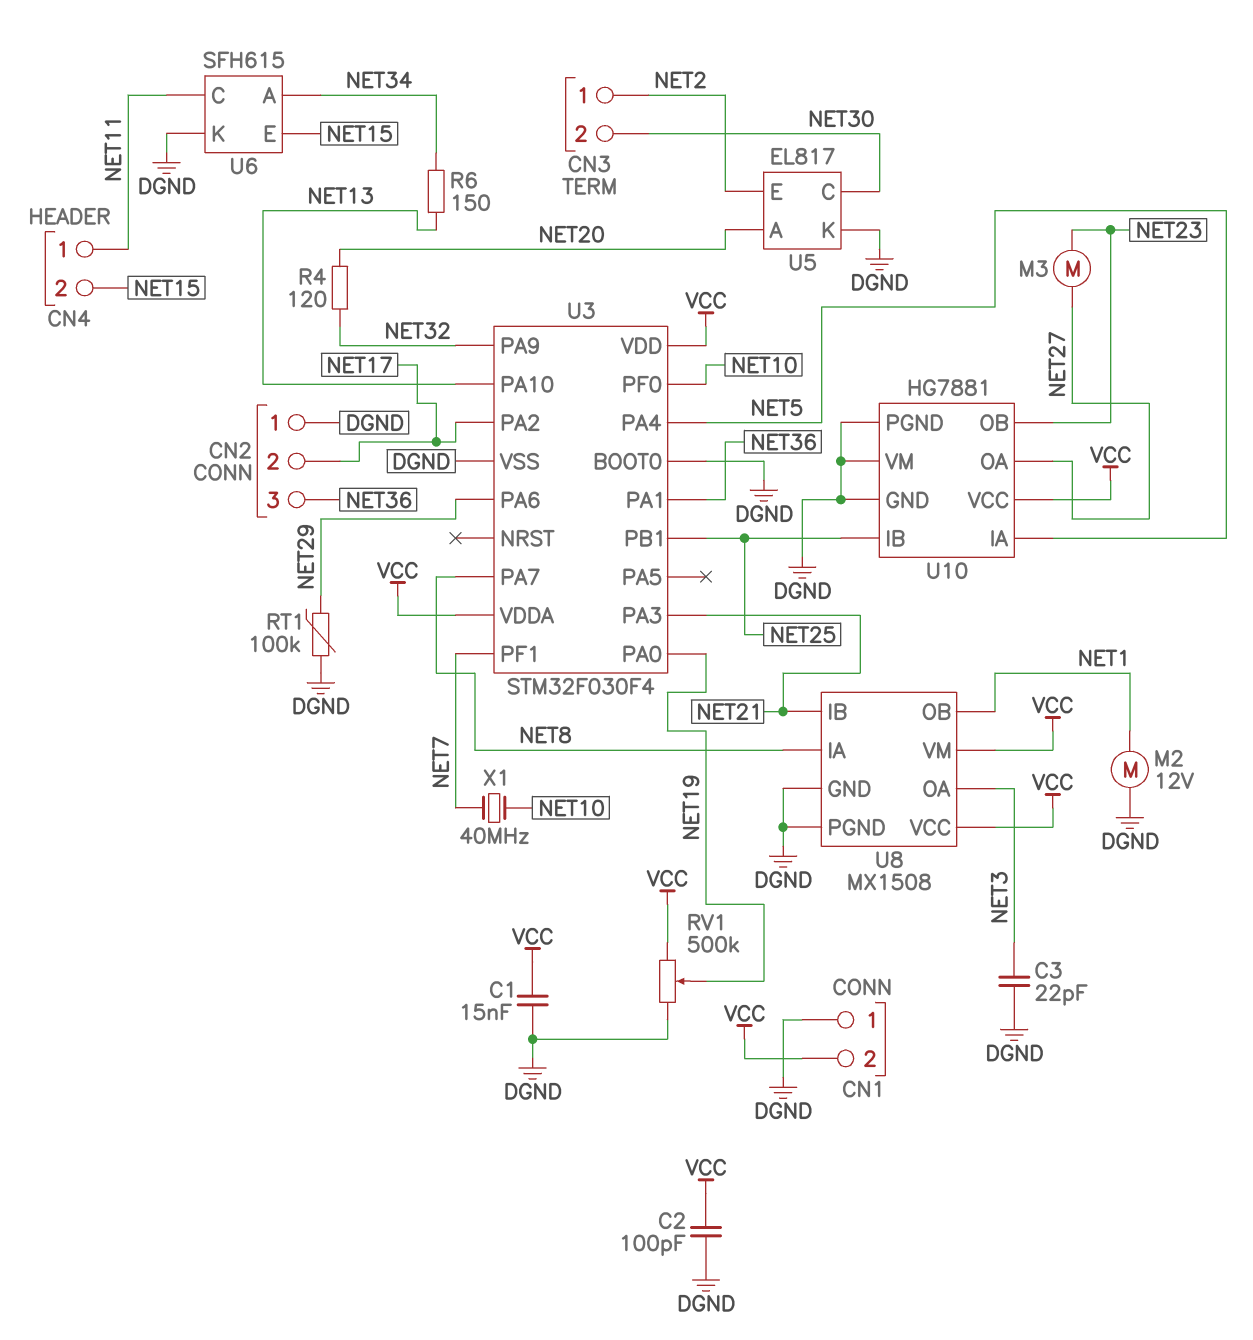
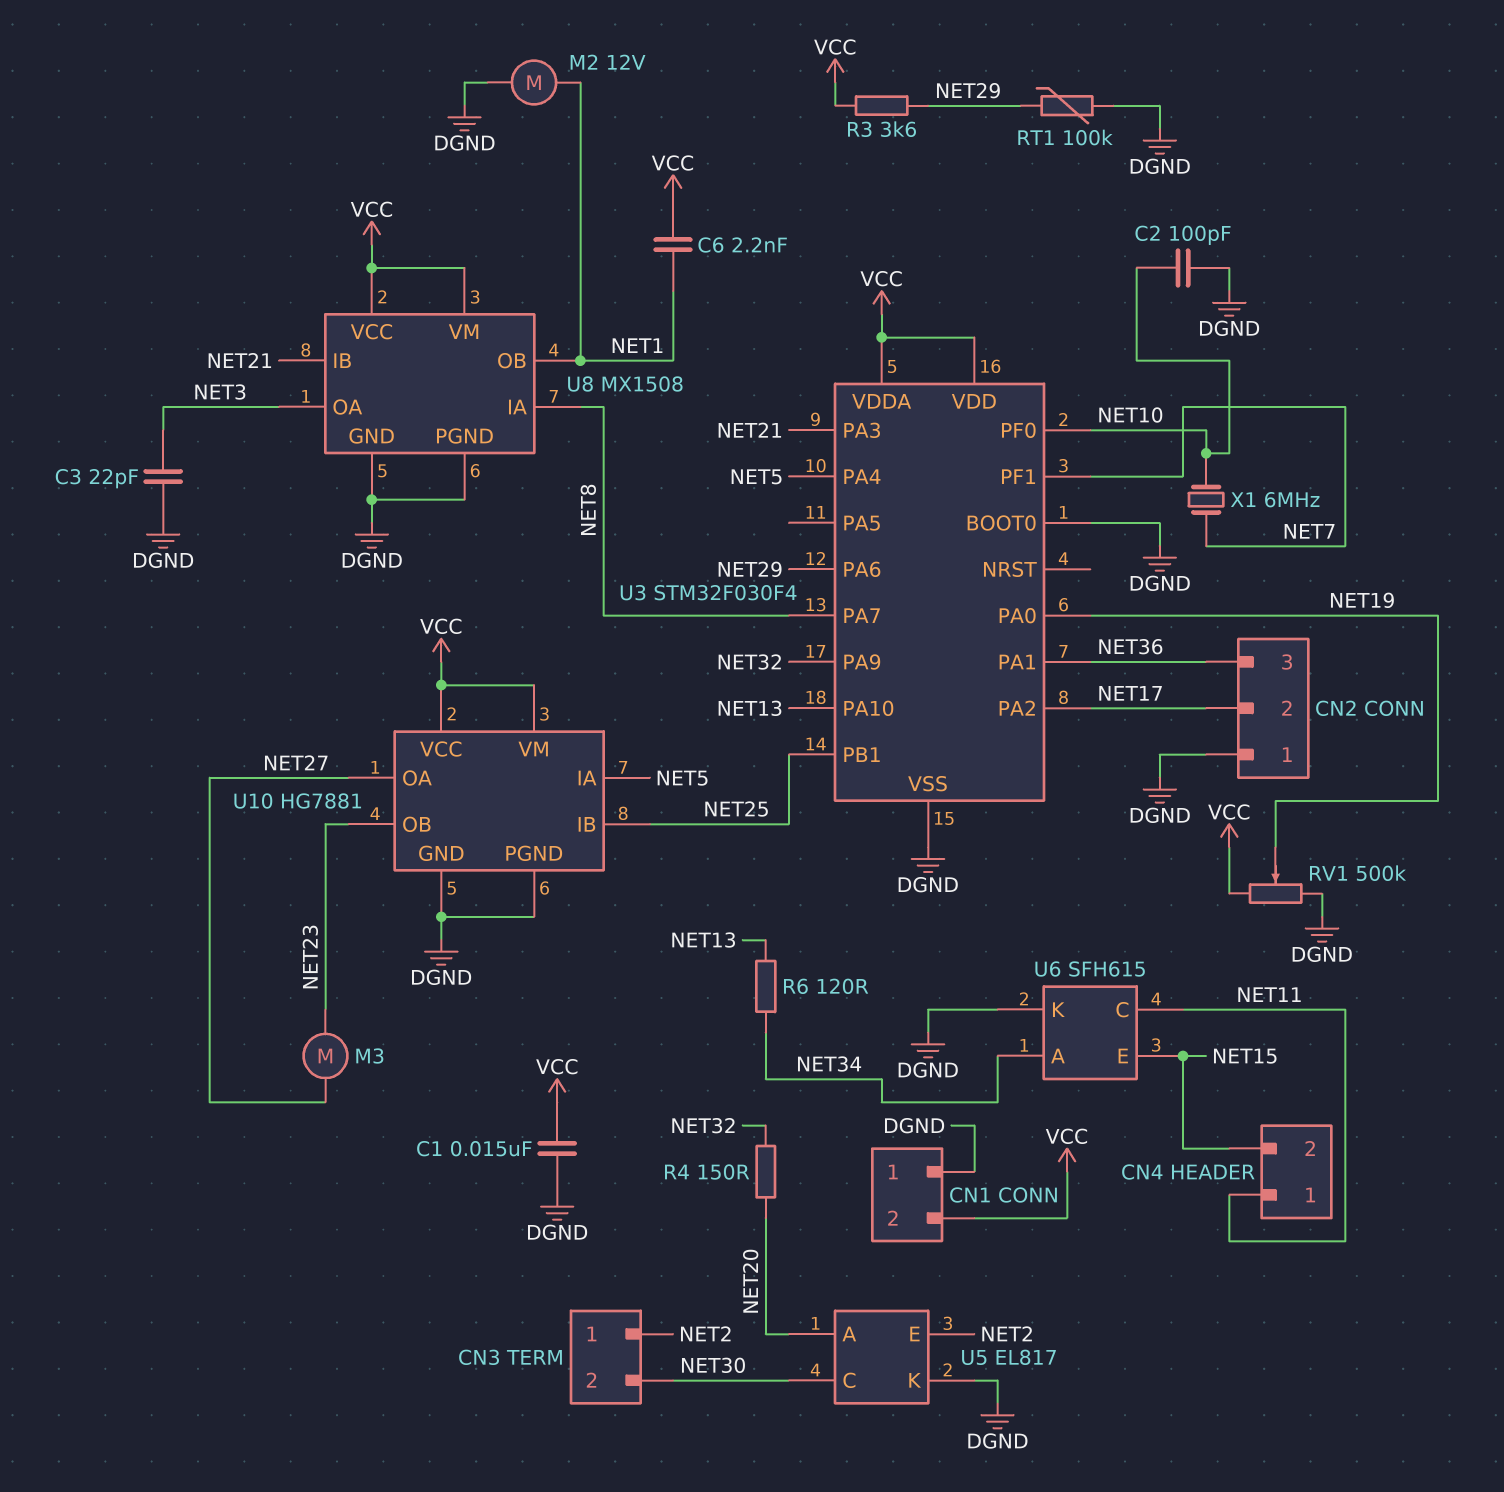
C2: 100pF (DGND, VCC) -> 100pF (DGND, NET10)
C6: none -> 2.2nF (NET1, VCC)
R3: none -> 3.6k (NET29, VCC)
R4: 120 (NET20, NET32) -> 150 (NET20, NET32)
R6: 150 (NET13, NET34) -> 120 (NET13, NET34)
U10 pin VM: DGND -> VCC
X1: 40MHz (NET7, NET10) -> 6MHz (NET7, NET10)

